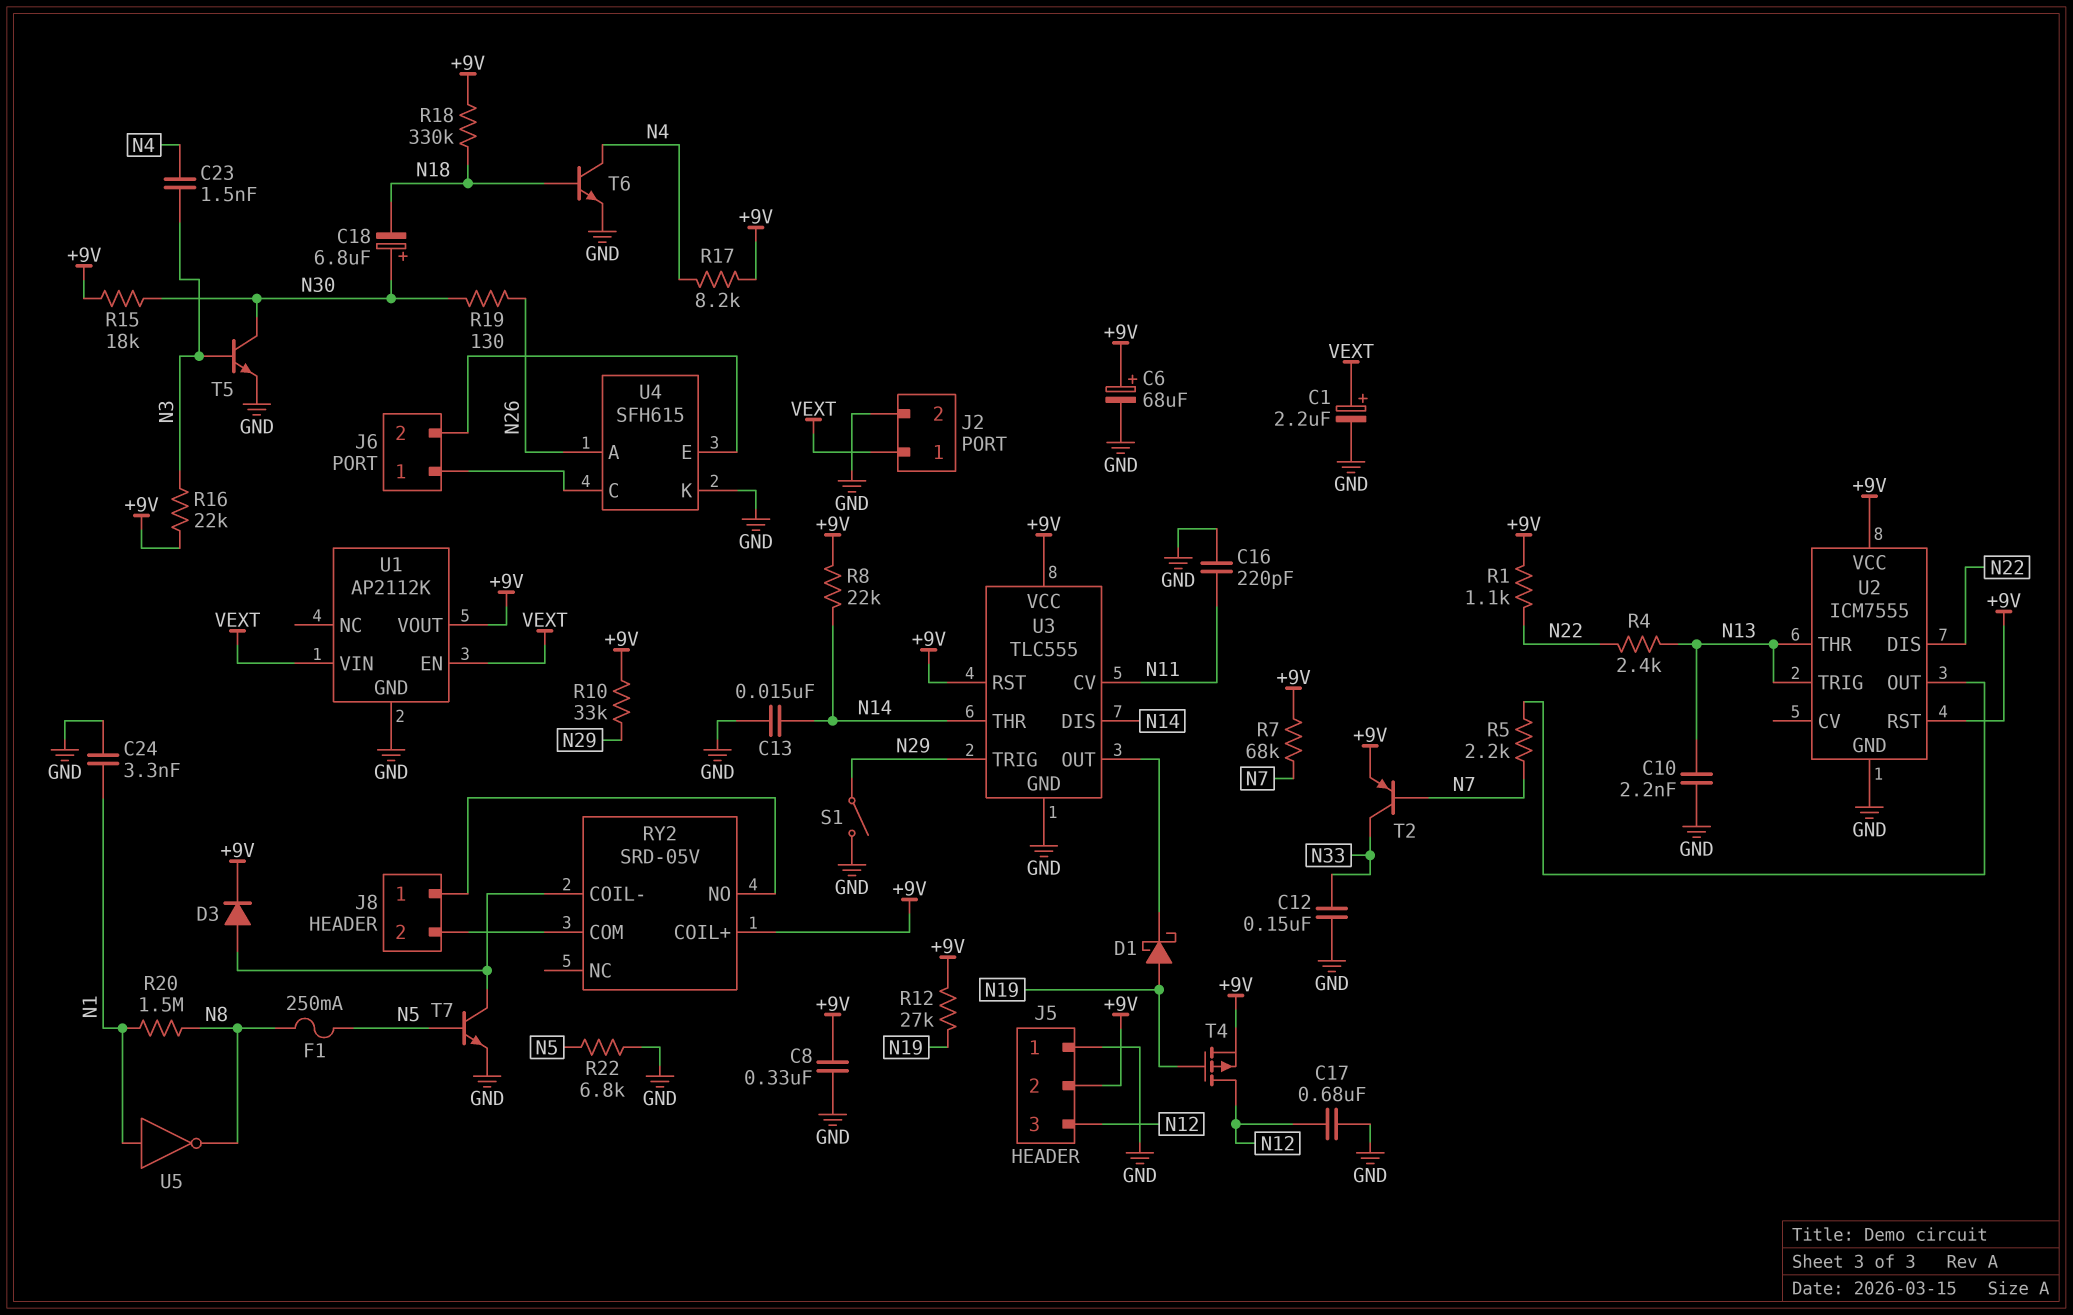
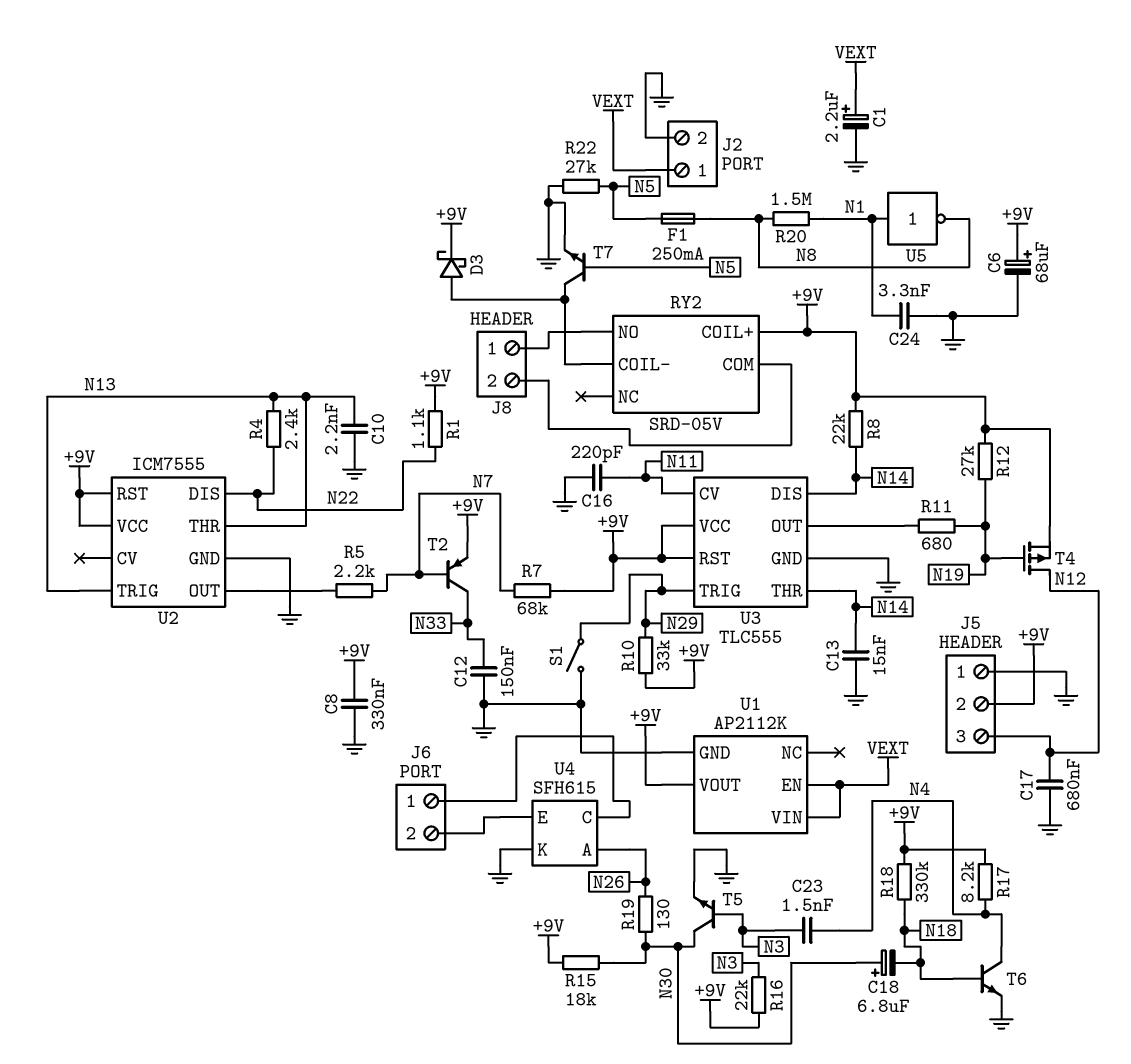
D1: schottky (A N19, K U3/OUT) -> none
D3: diode (A RY2/COIL-, K +9V) -> schottky (A RY2/COIL-, K +9V)
R11: none -> 680 (N19, U3/OUT)
R22: 6.8k (GND, N5) -> 27k (GND, N5)

